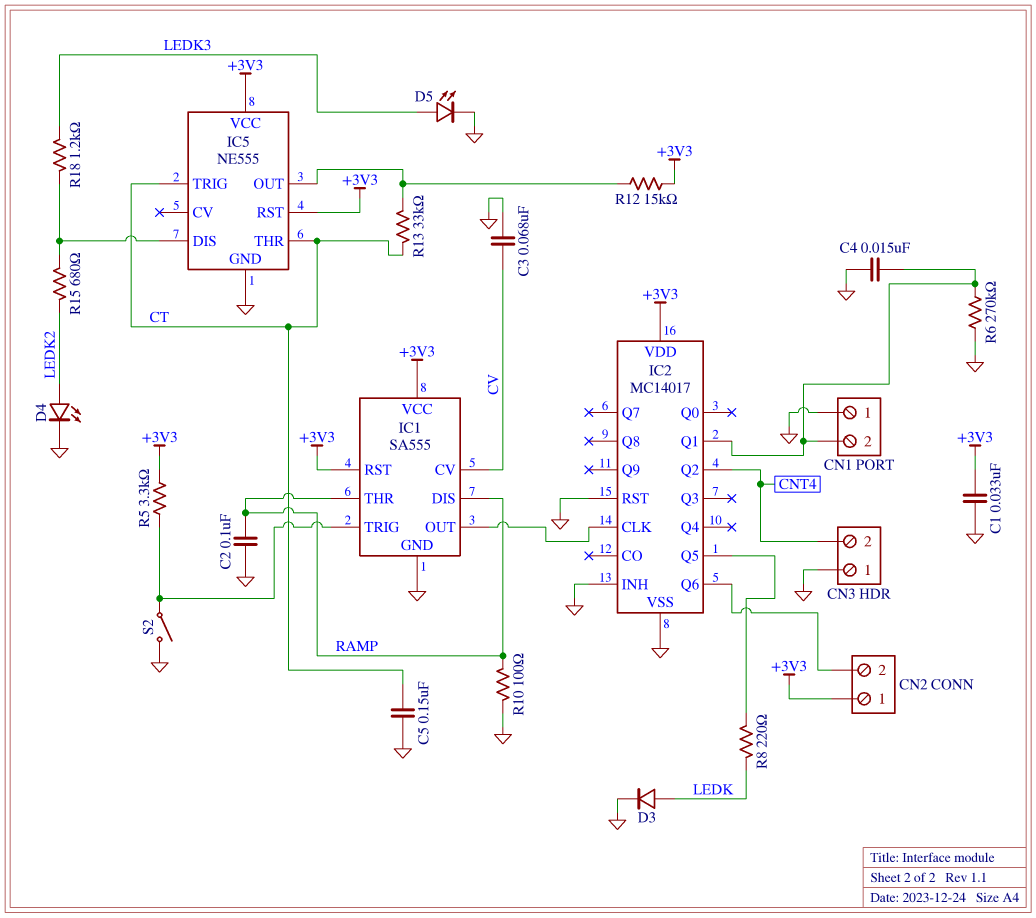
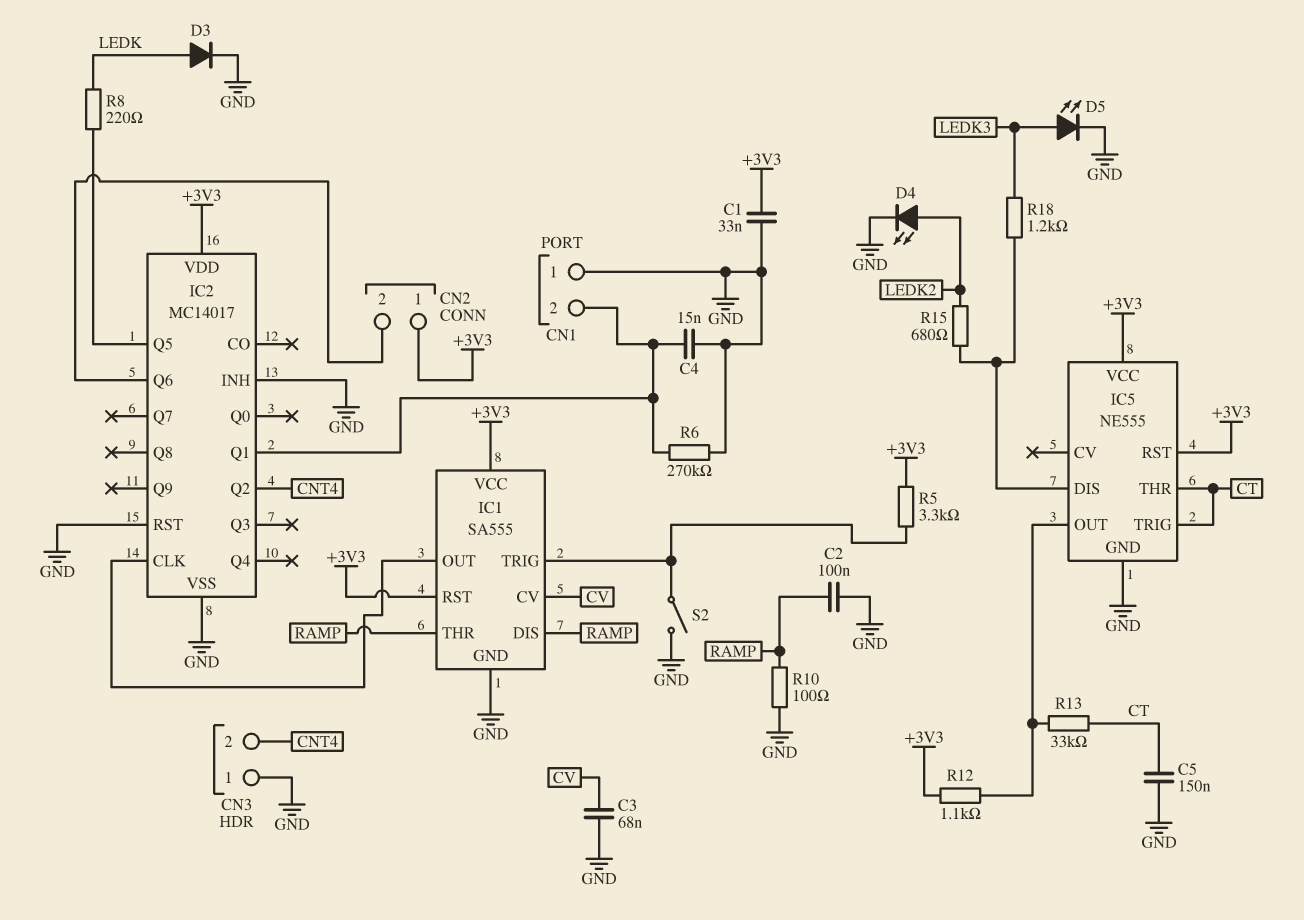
R12: 15k (+3V3, IC5/OUT) -> 1.1k (+3V3, IC5/OUT)

